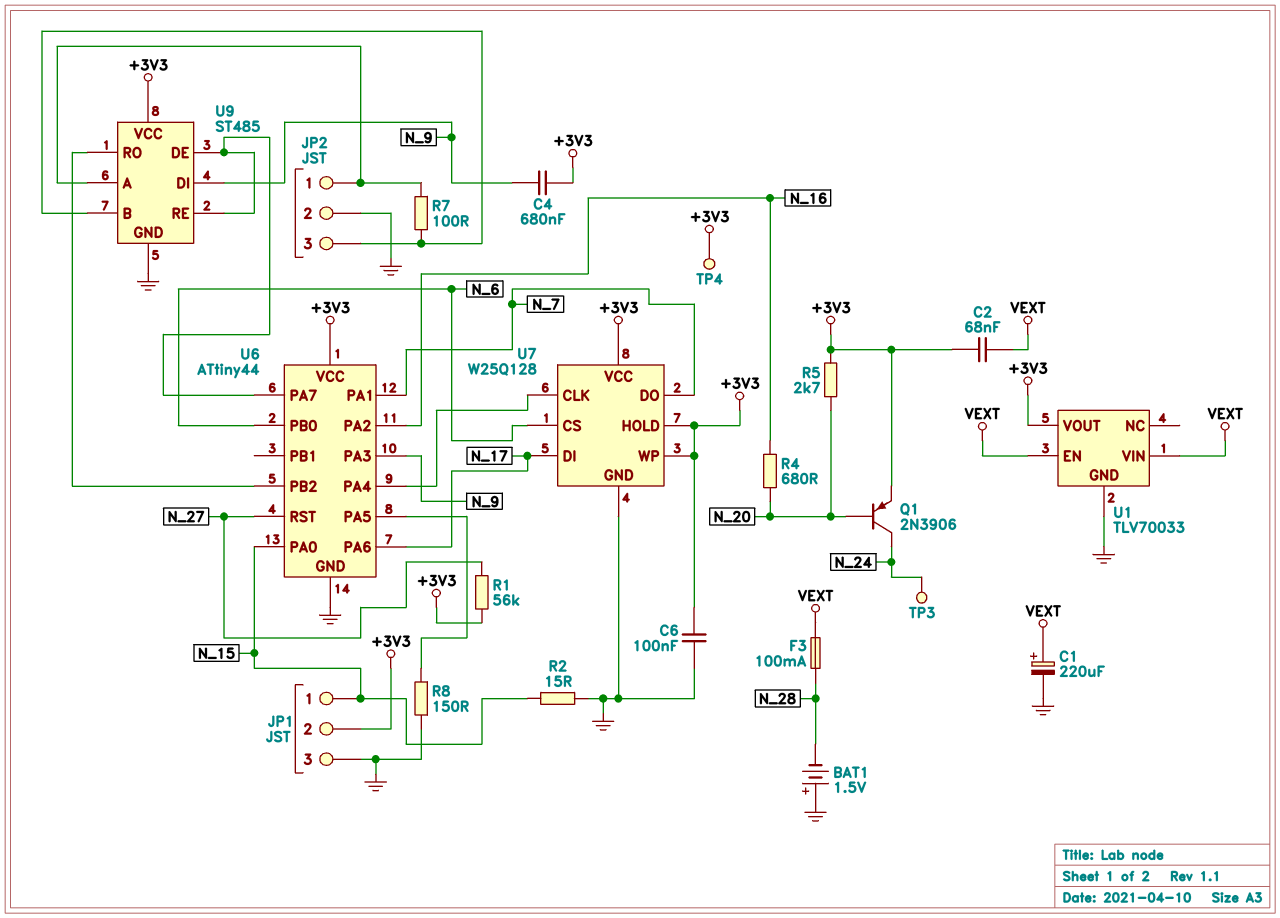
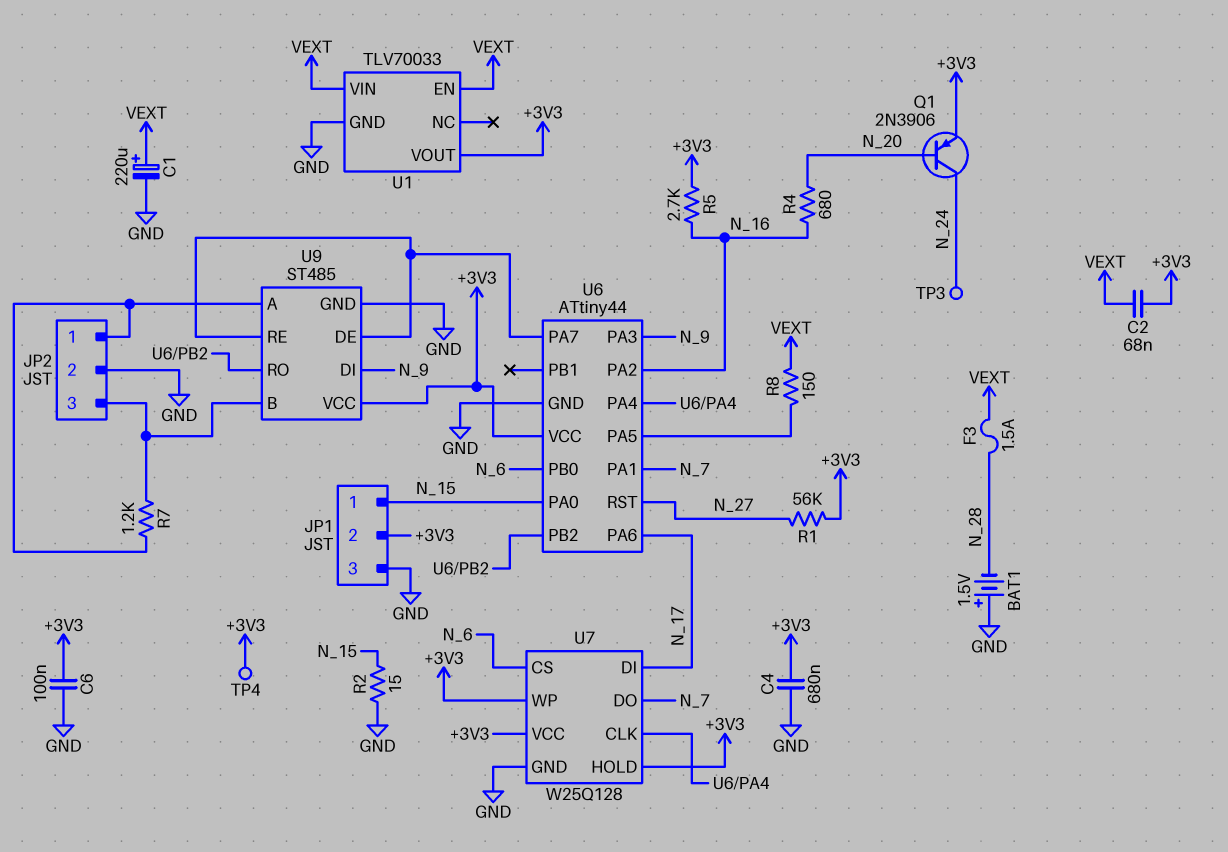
C4: 680nF (+3V3, N_9) -> 680nF (+3V3, GND)
F3: 100mA (N_28, VEXT) -> 1.5A (N_28, VEXT)
R5: 2.7k (+3V3, N_20) -> 2.7k (+3V3, N_16)
R7: 100 (JP2/1, JP2/3) -> 1.2k (JP2/1, JP2/3)
R8: 150 (GND, U6/PA5) -> 150 (U6/PA5, VEXT)

